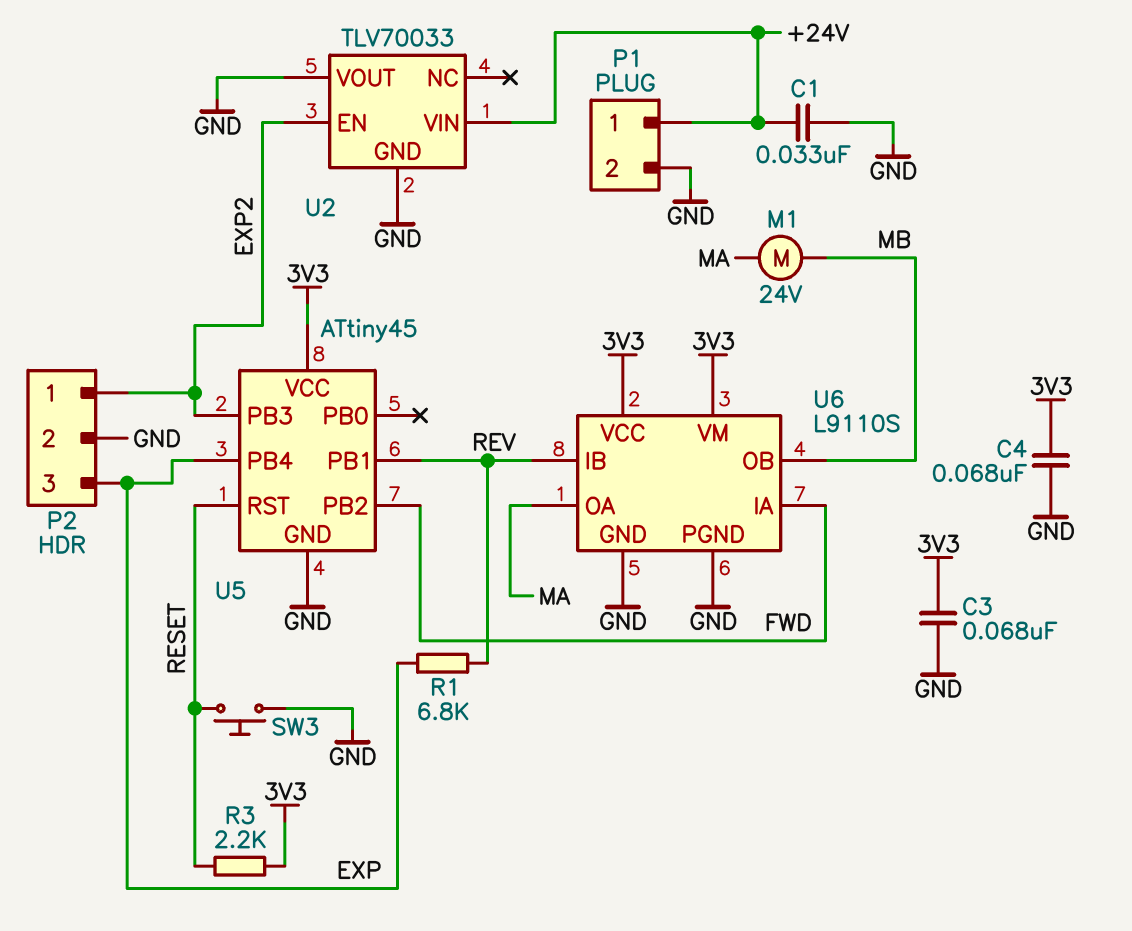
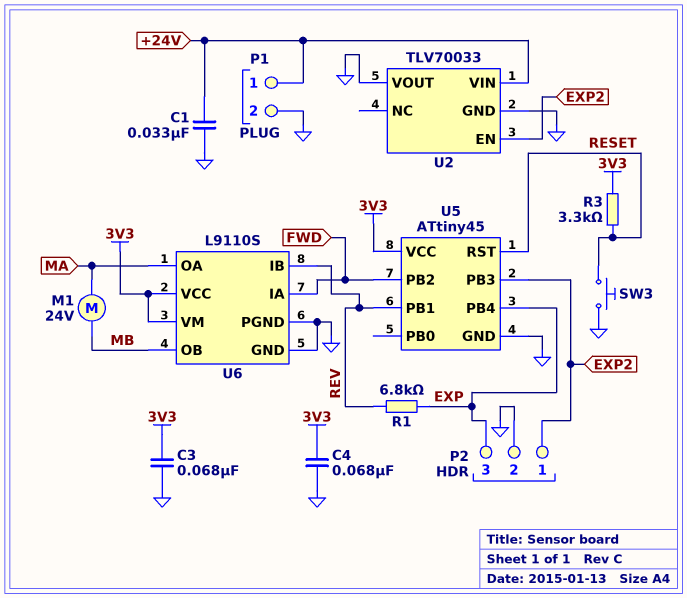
R3: 2.2k (3V3, RESET) -> 3.3k (3V3, RESET)

